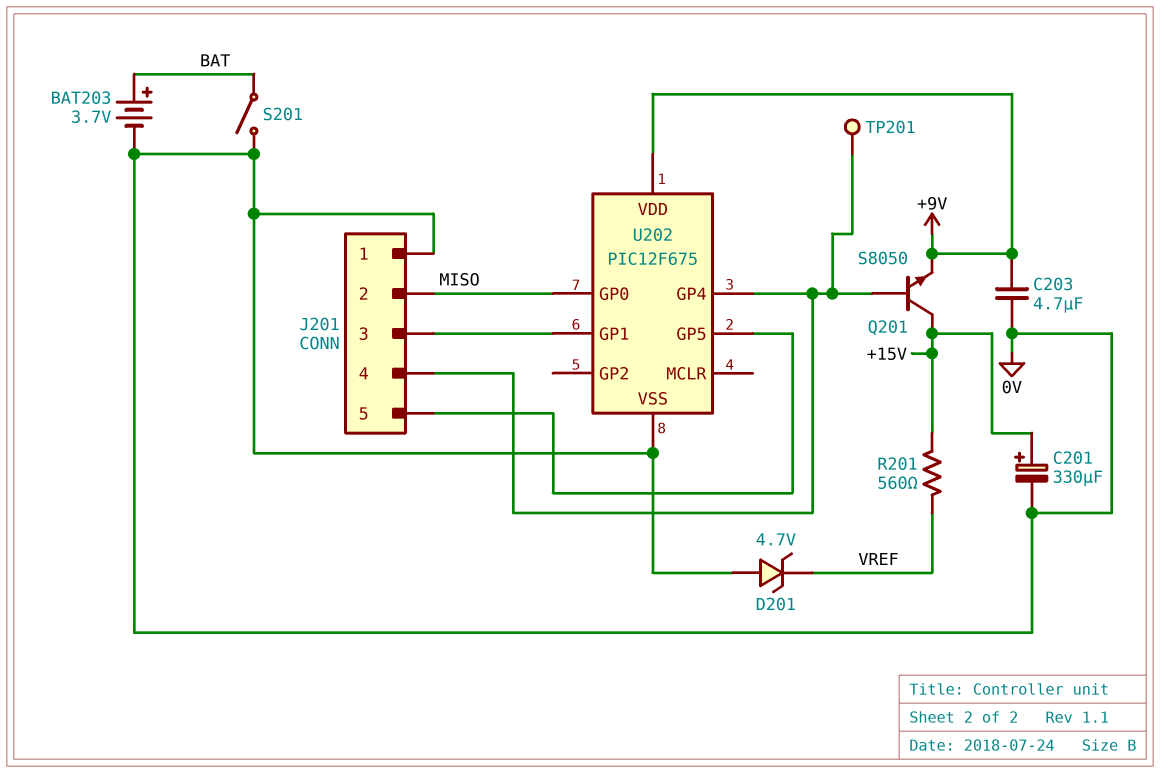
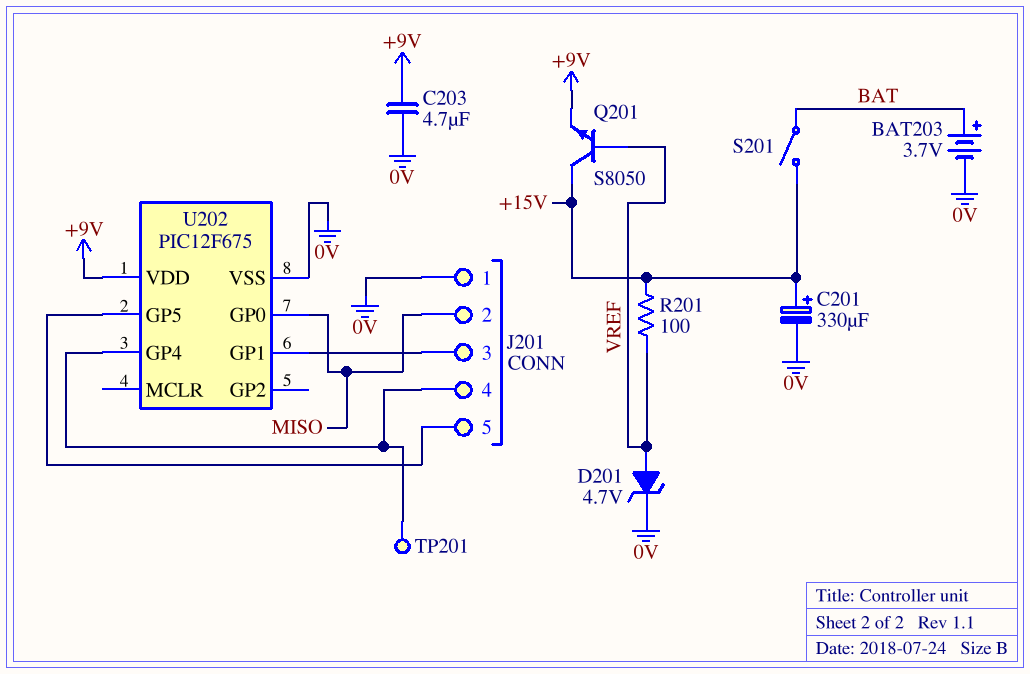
D201: zener 4.7V (A 0V, K VREF) -> zener 4.7V (A VREF, K 0V)
Q201: NPN S8050 (B J201/4, C +15V, E +9V) -> NPN S8050 (B VREF, C +15V, E +9V)
R201: 560 (+15V, VREF) -> 100 (+15V, VREF)
S201: switch (0V, BAT) -> switch (+15V, BAT)

